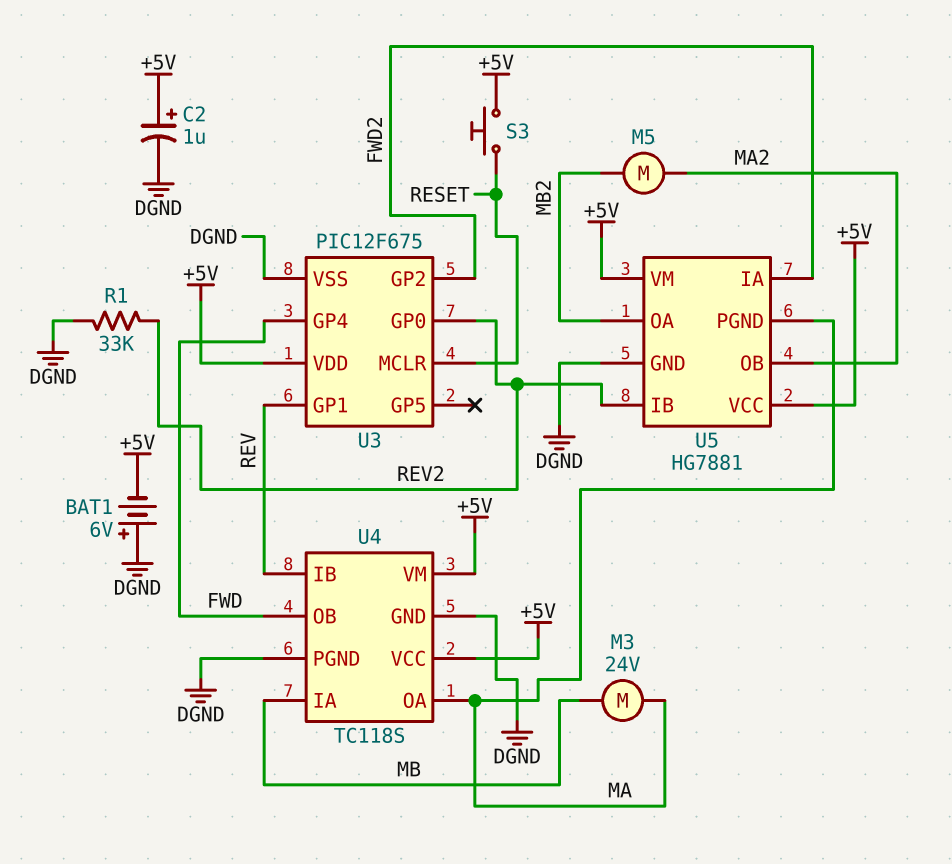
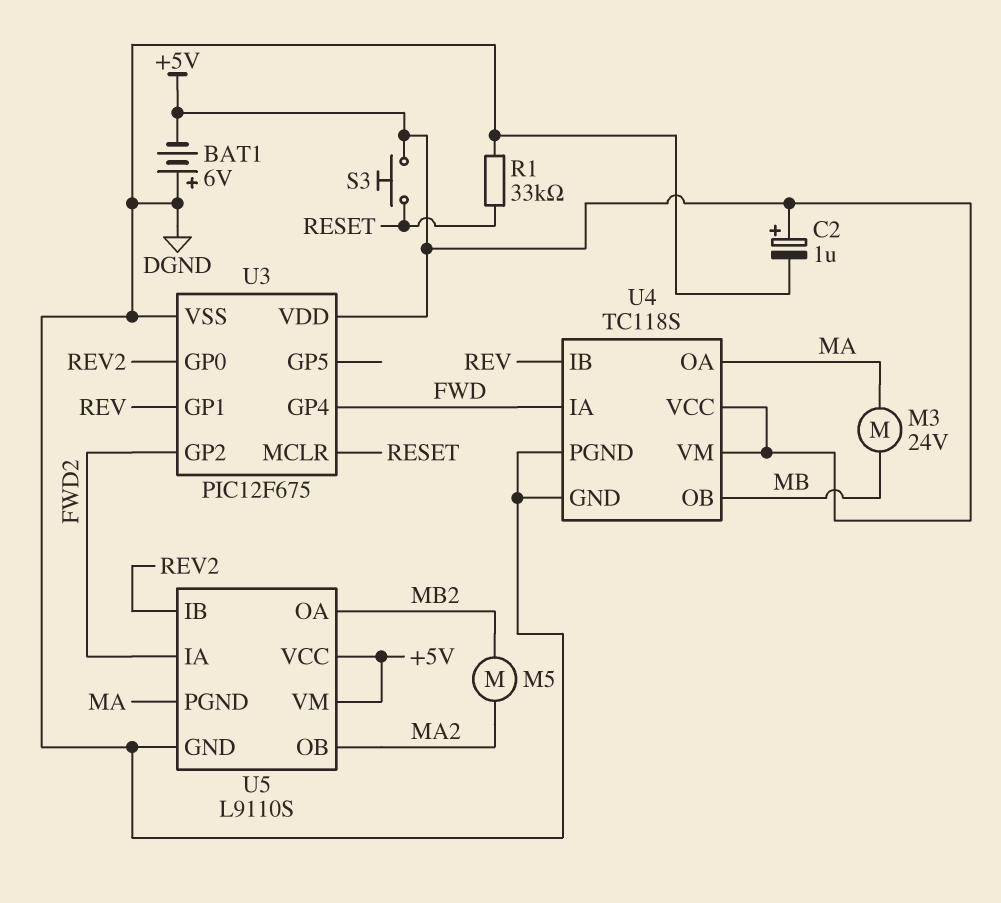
R1: 33k (DGND, REV2) -> 33k (DGND, RESET)
U4 pin IA: MB -> FWD
U4 pin OB: FWD -> MB
U5: HG7881 -> L9110S

